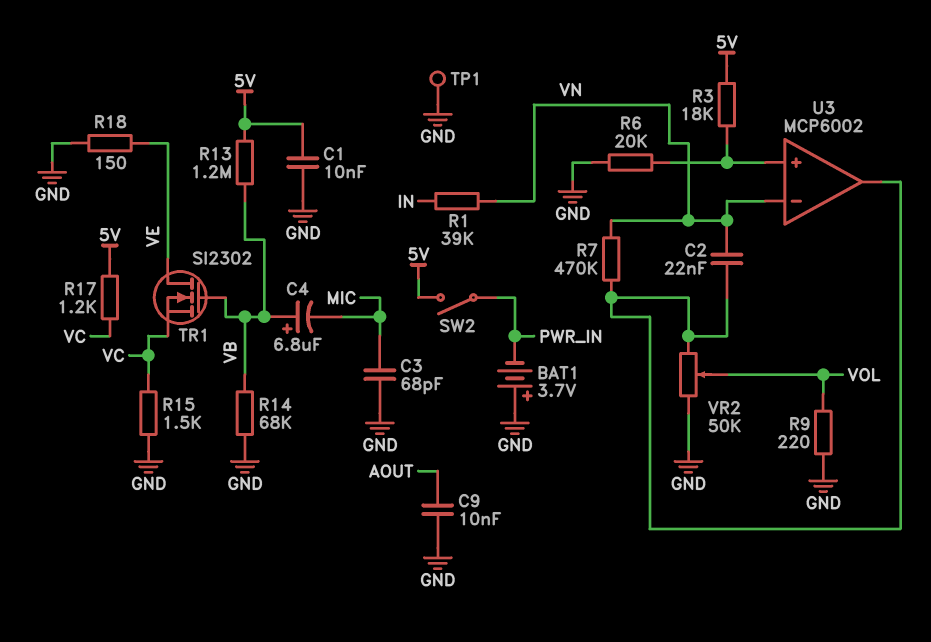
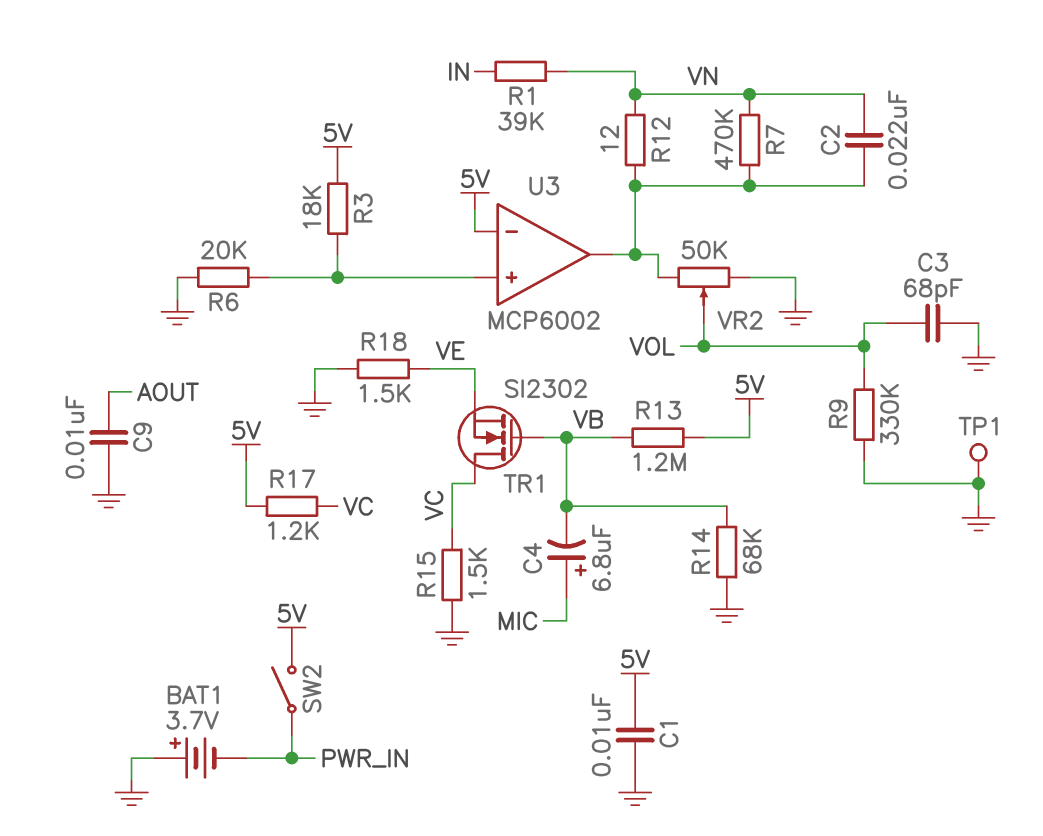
C3: 68pF (GND, MIC) -> 68pF (GND, VOL)
C4: 6.8uF (plus VB, minus MIC) -> 6.8uF (plus MIC, minus VB)
R9: 220 (GND, VOL) -> 330k (GND, VOL)
R12: none -> 12 (U3/out, VN)
R18: 150 (GND, VE) -> 1.5k (GND, VE)
TR1: NMOS SI2302 (G VB, D VE, S VC) -> NMOS SI2302 (G VB, D VC, S VE)
U3 pin in-: VN -> 5V

